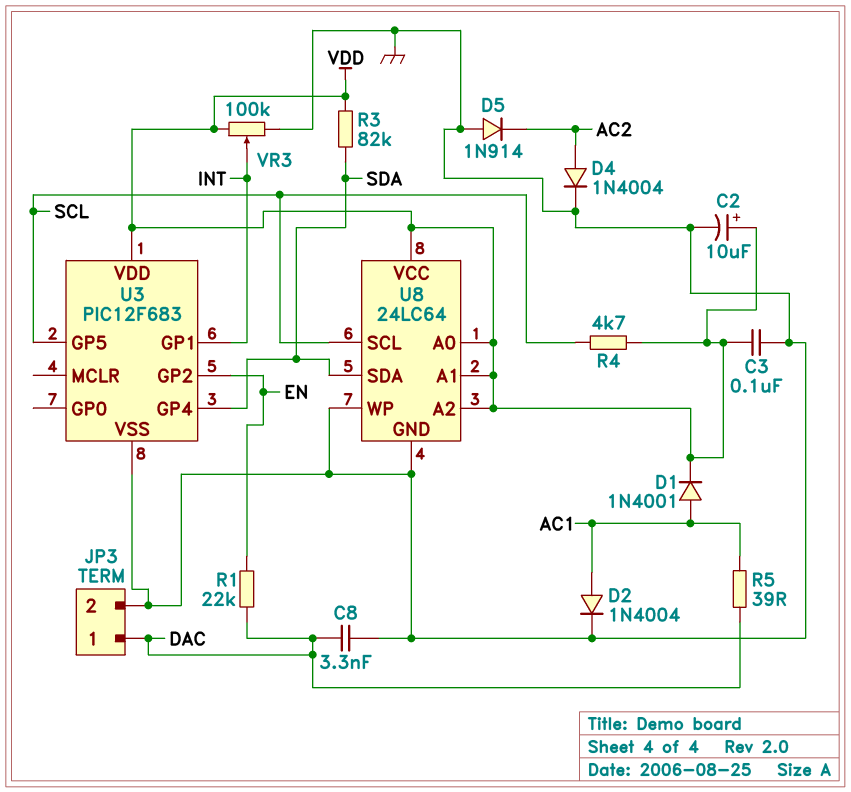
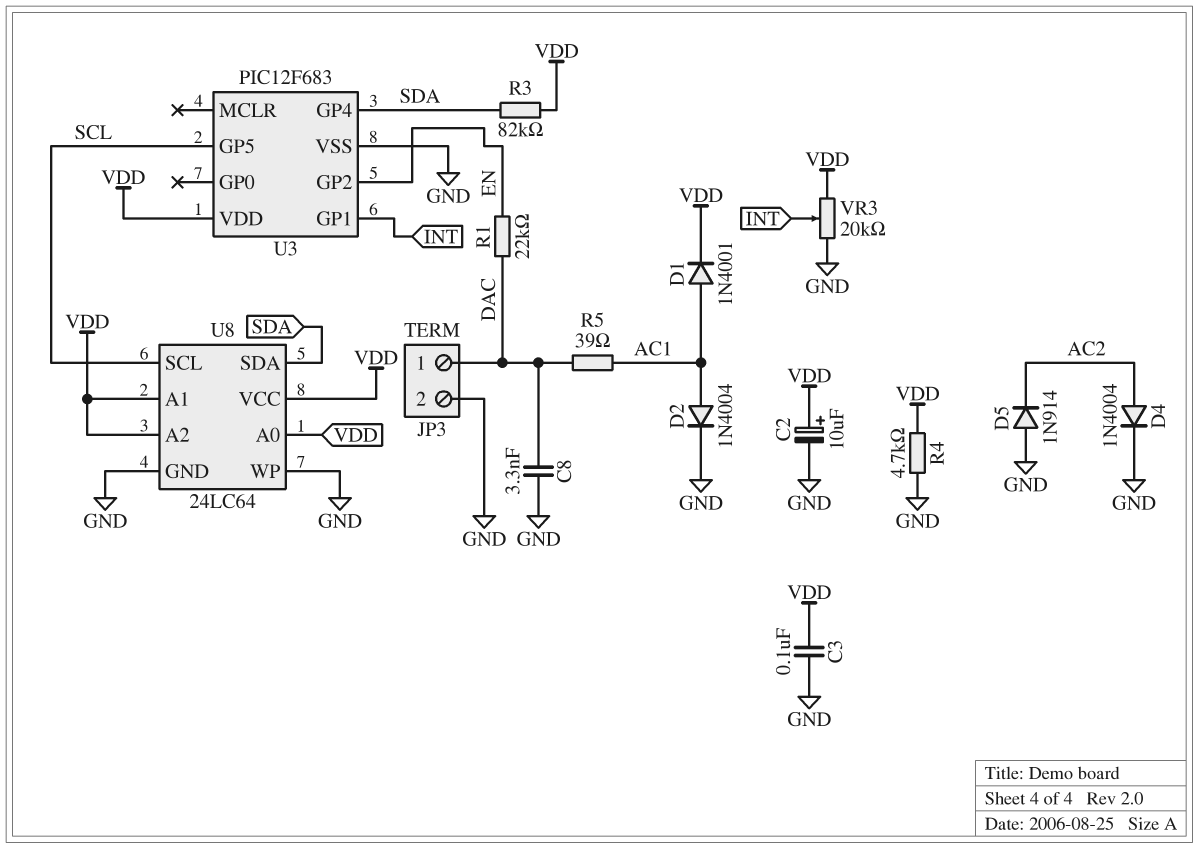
R4: 4.7k (SCL, VDD) -> 4.7k (GND, VDD)
VR3: 100k (GND, VDD, wiper INT) -> 20k (GND, VDD, wiper INT)

